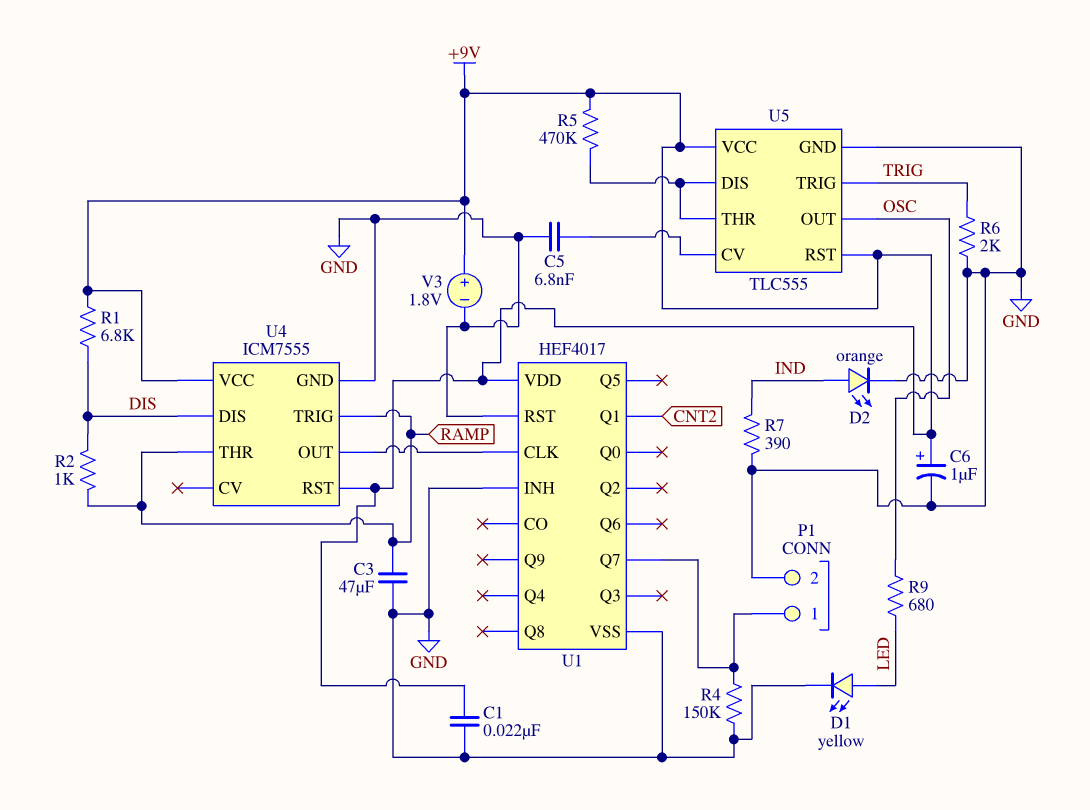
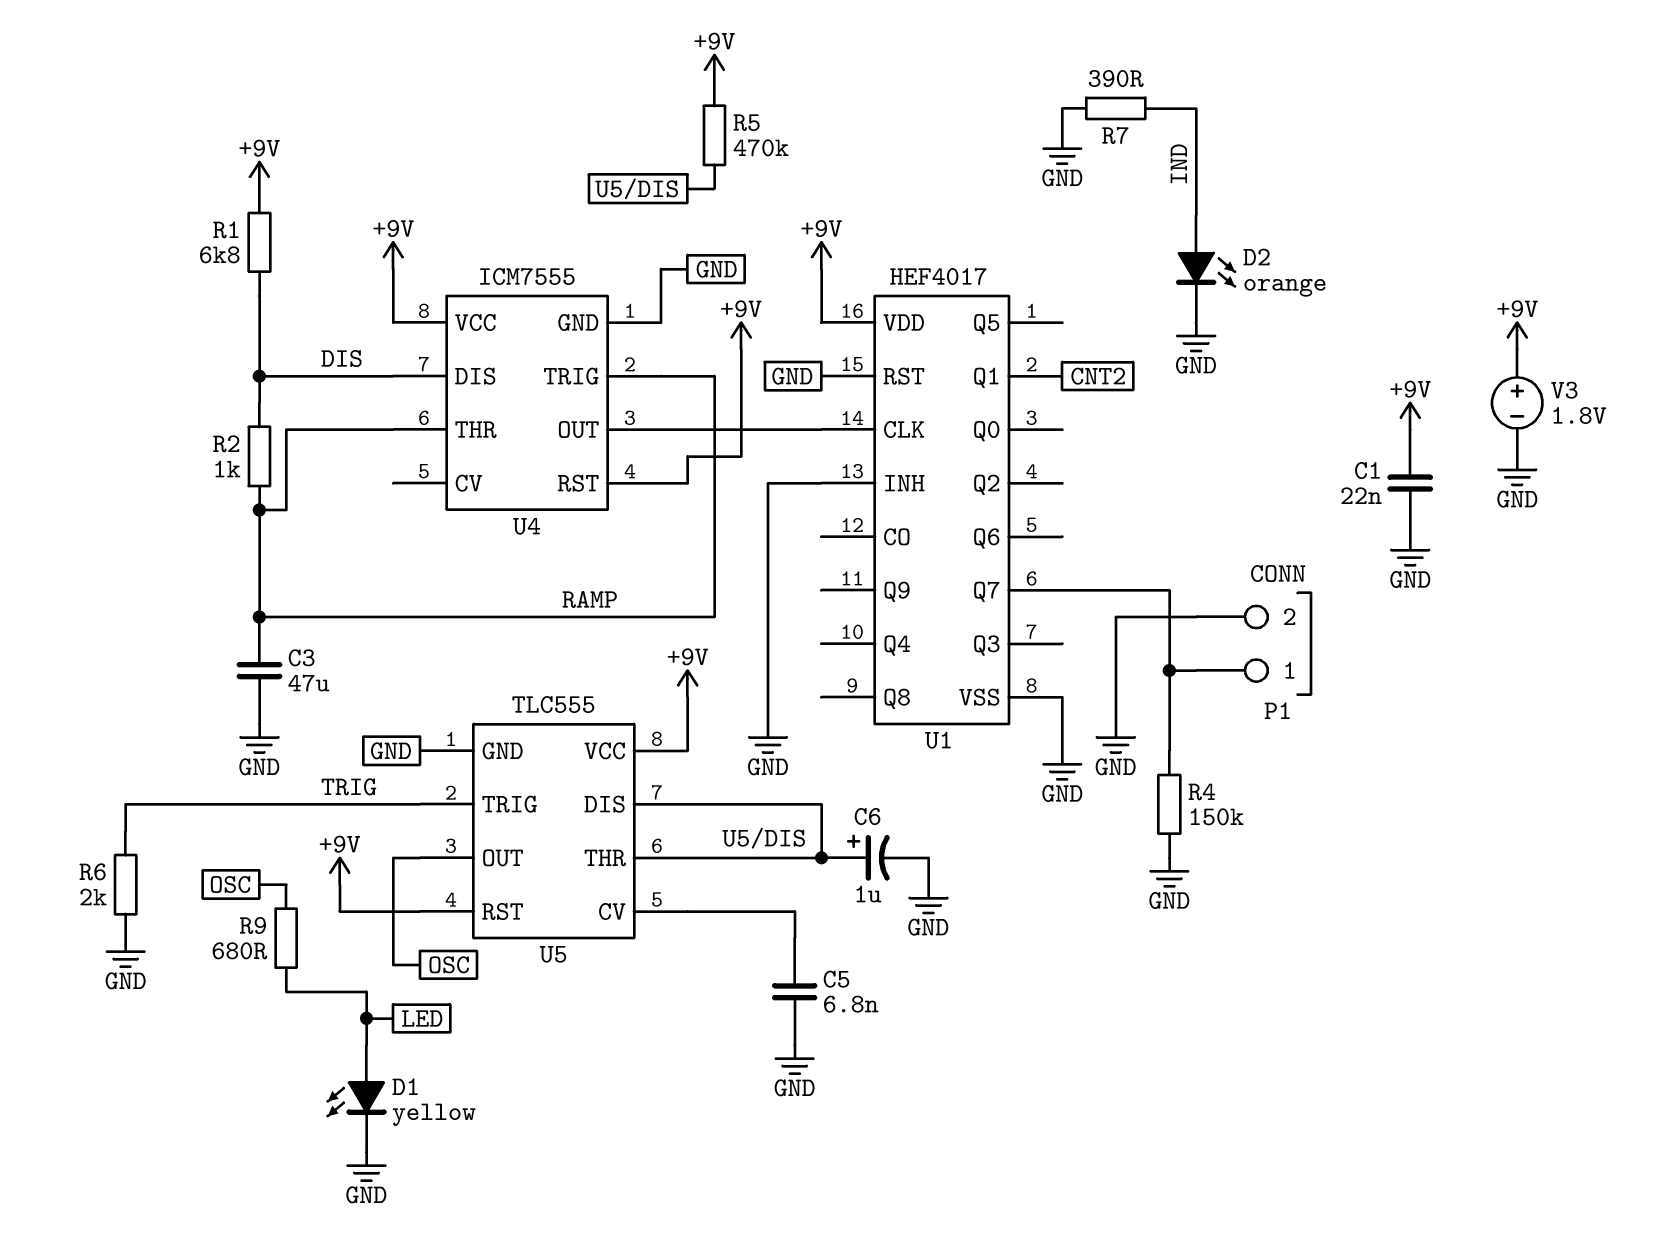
C6: 1uF (plus +9V, minus GND) -> 1uF (plus U5/DIS, minus GND)

